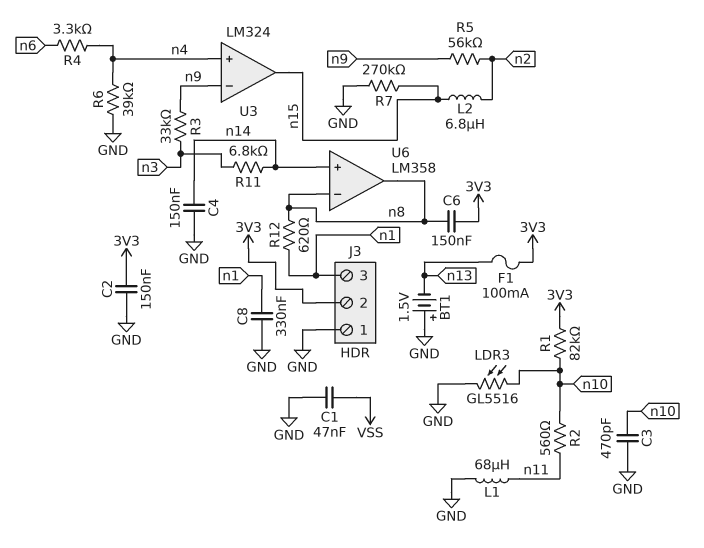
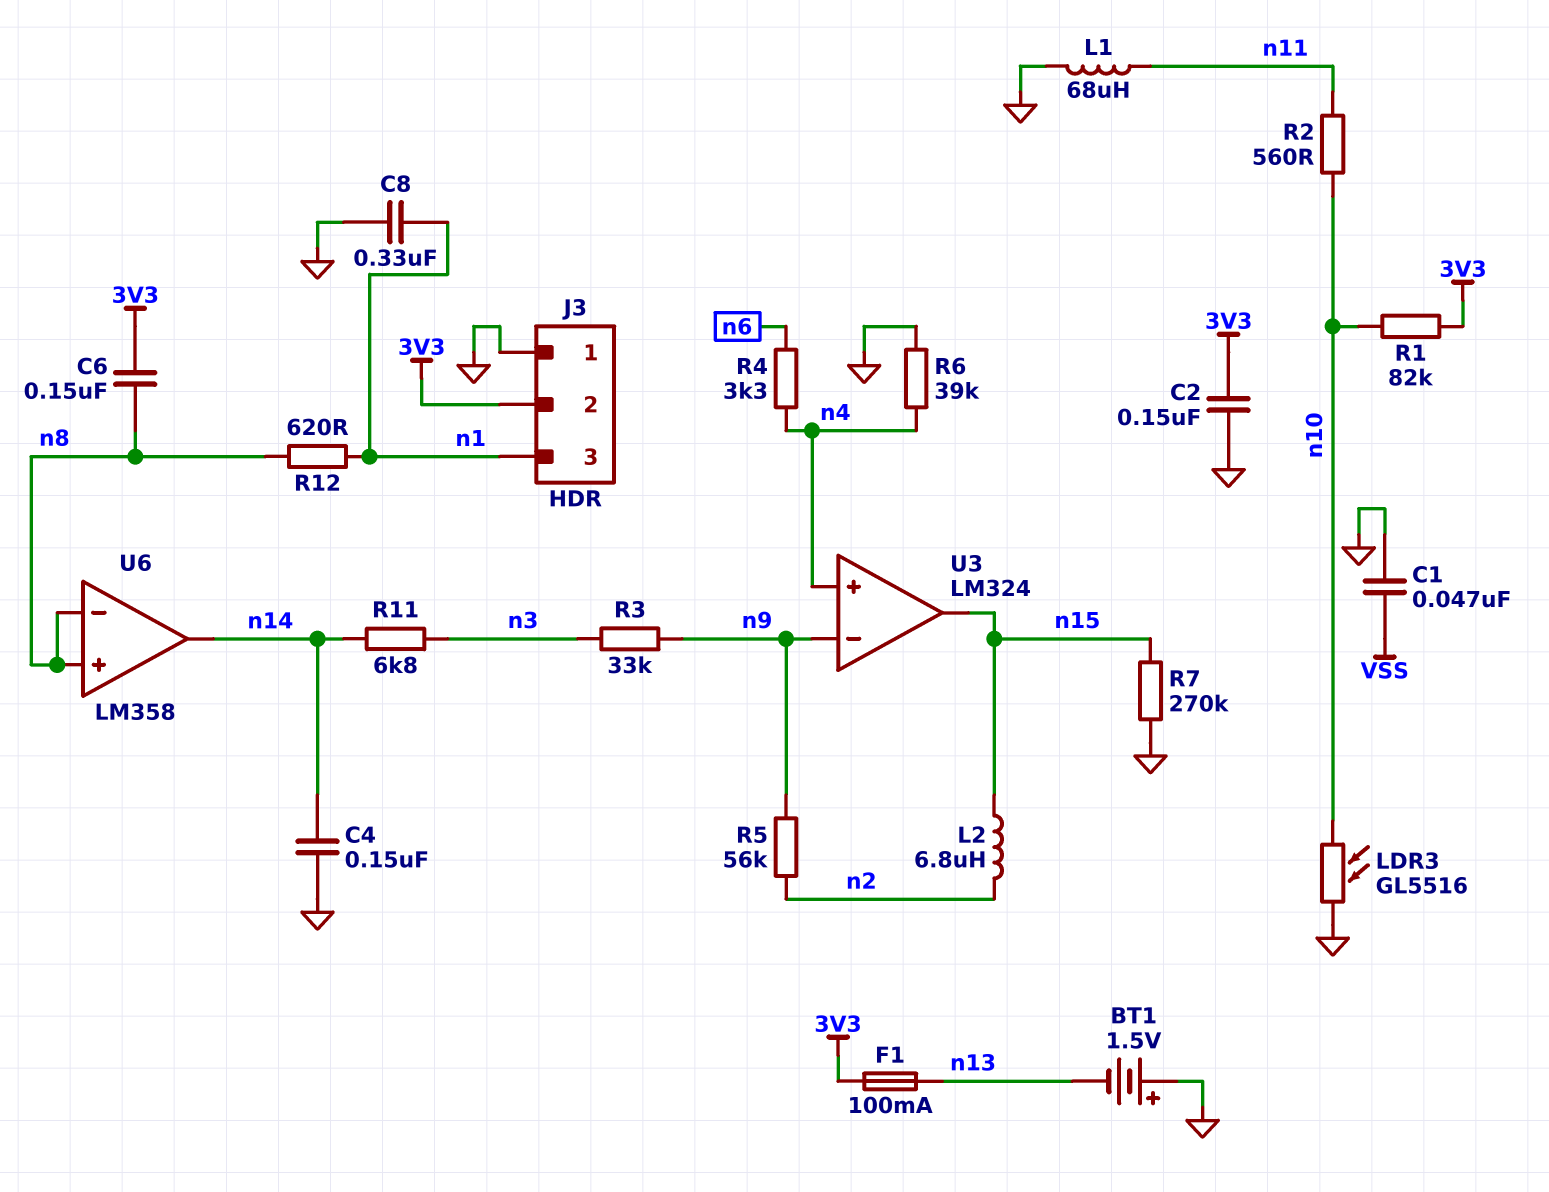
C3: 470pF (GND, n10) -> none
U6 pin in+: n14 -> n8
U6 pin out: n8 -> n14

